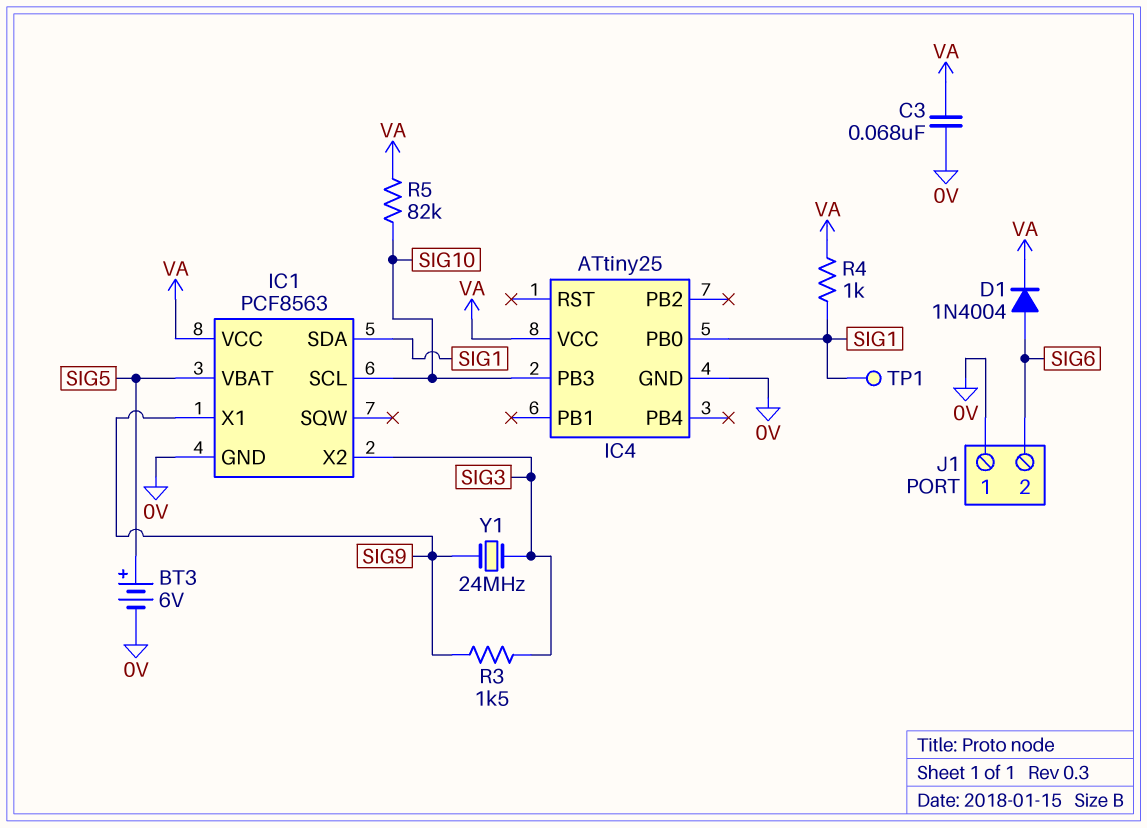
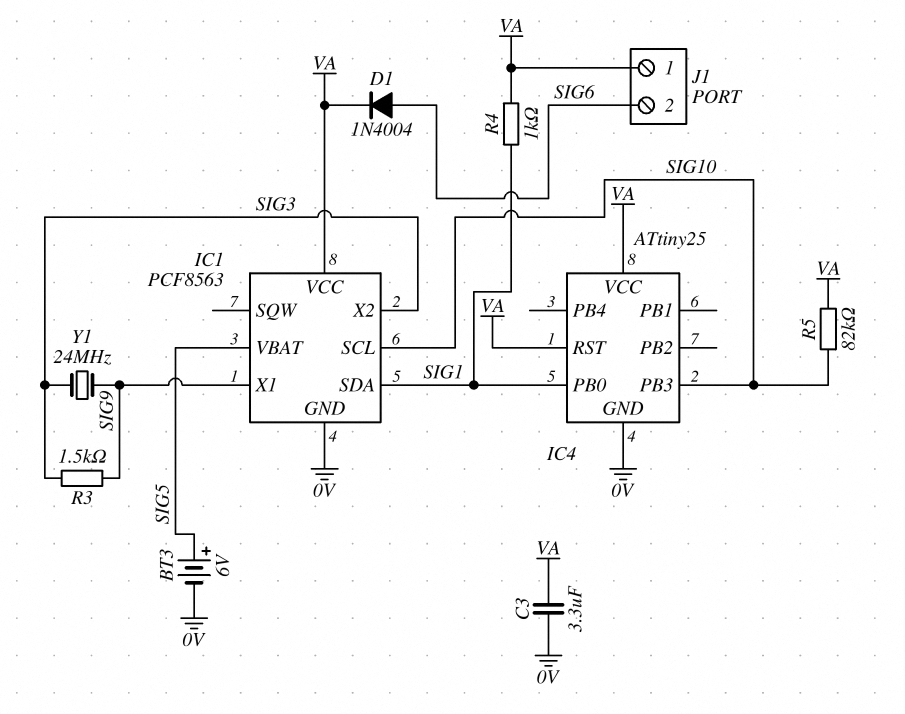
C3: 68nF (0V, VA) -> 3.3uF (0V, VA)
IC4 pin RST: none -> VA
J1 pin 1: 0V -> VA
TP1: test point (SIG1) -> none

